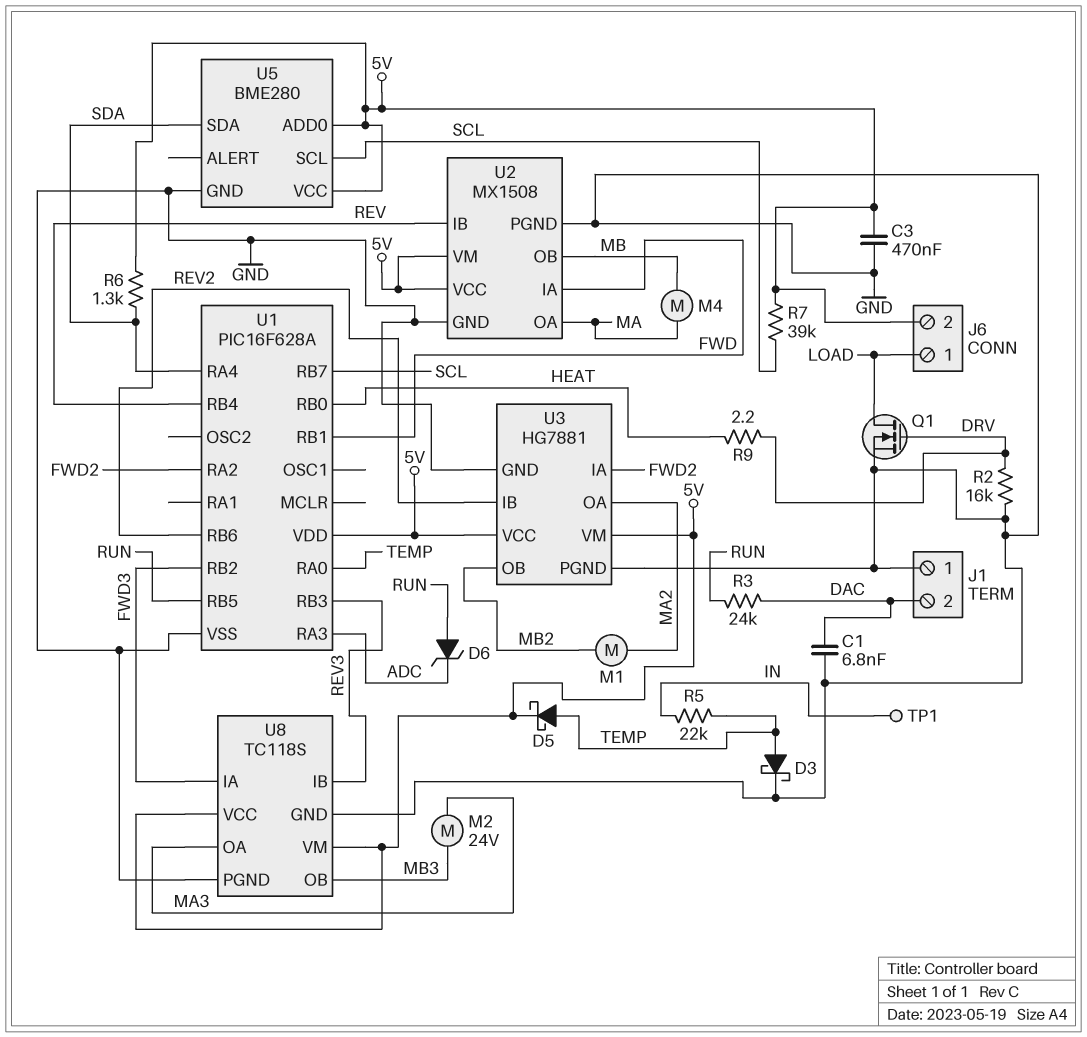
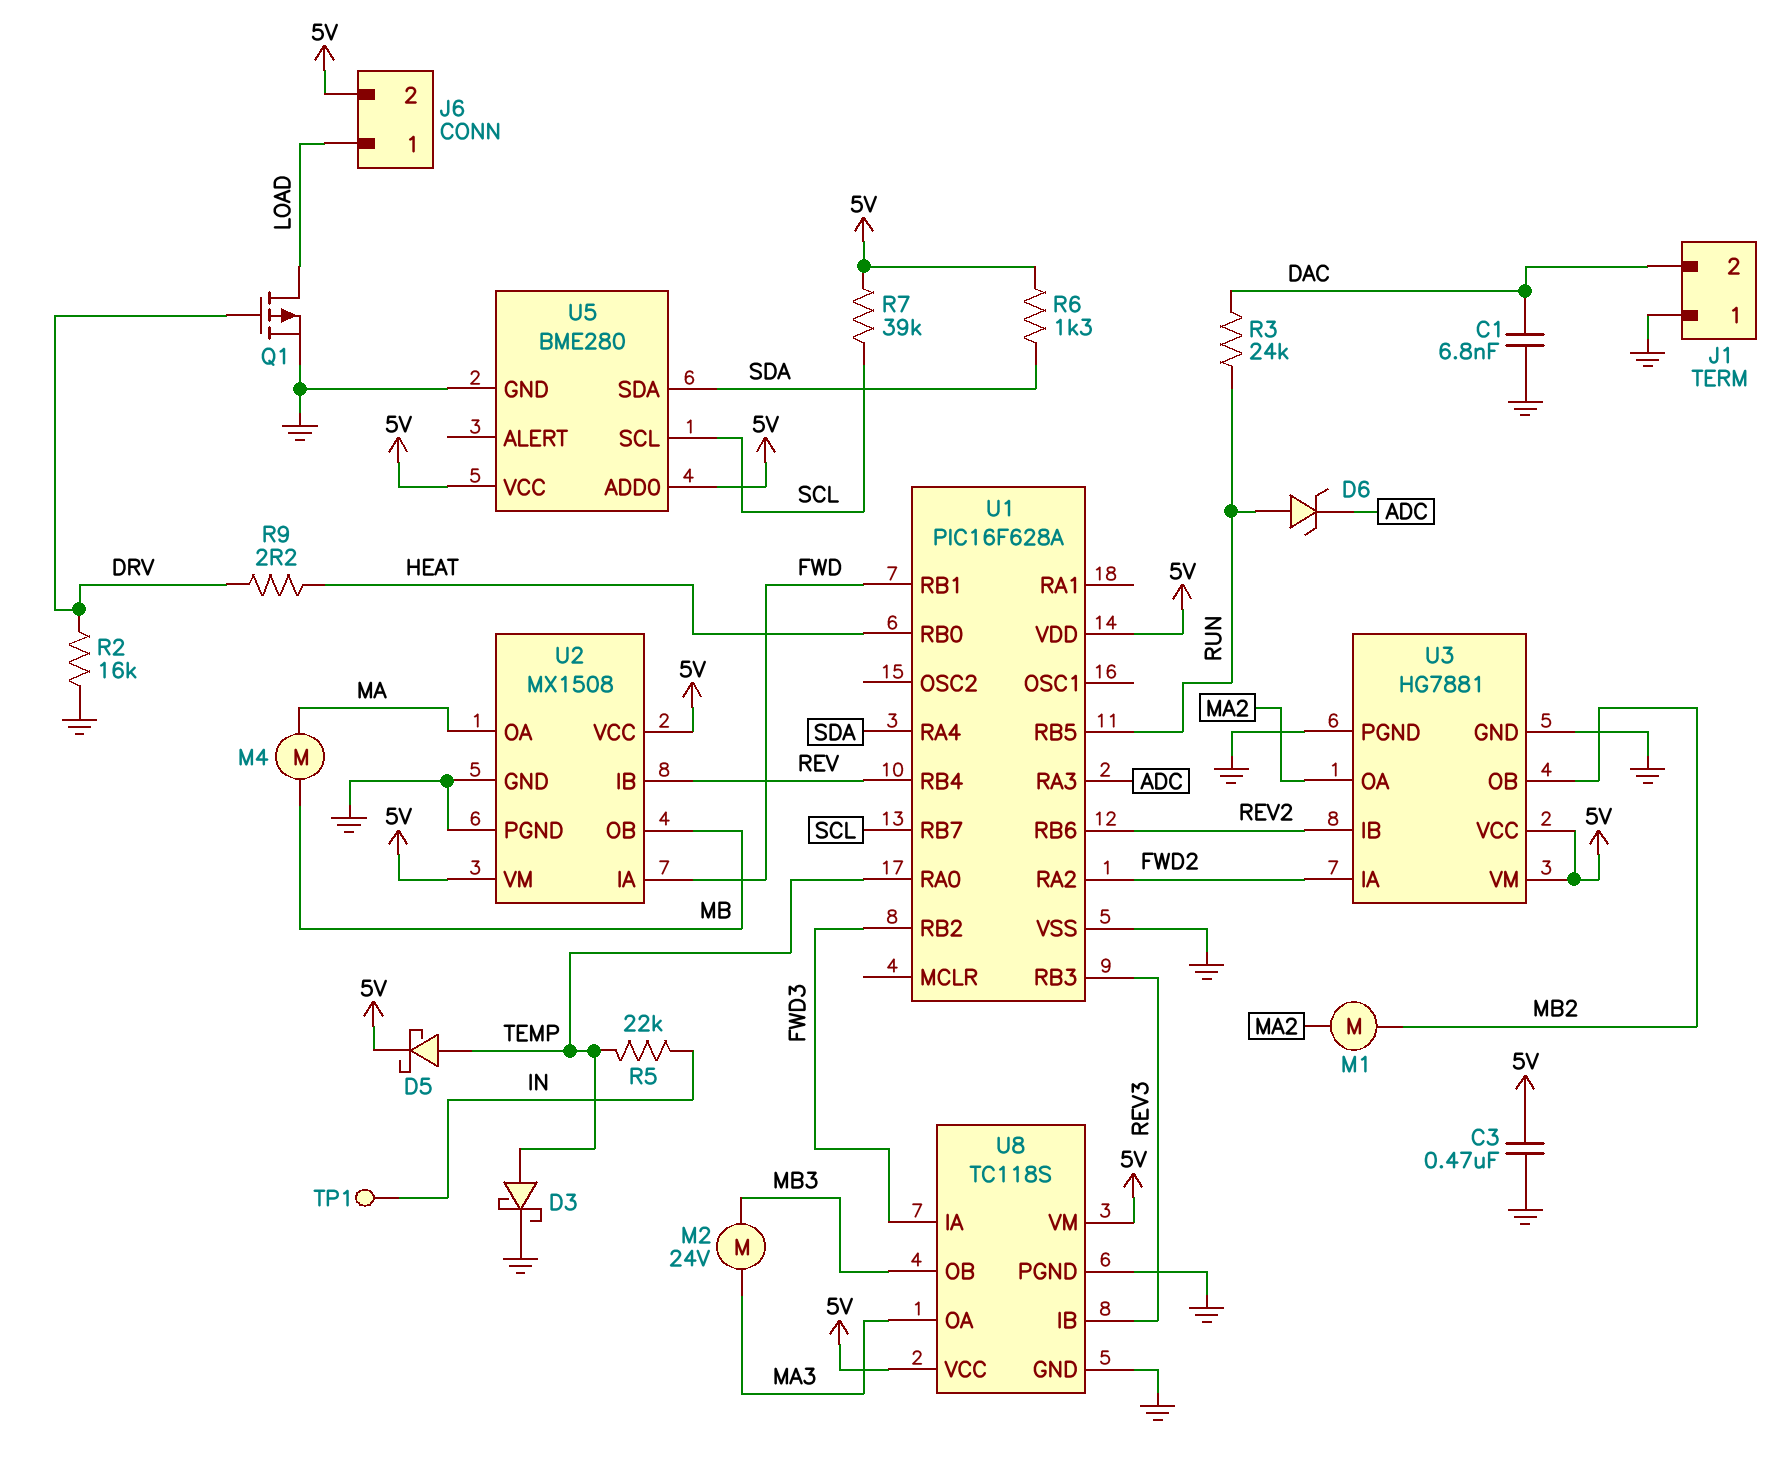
Q1: NMOS (G DRV, D LOAD, S GND) -> PMOS (G DRV, D LOAD, S GND)

